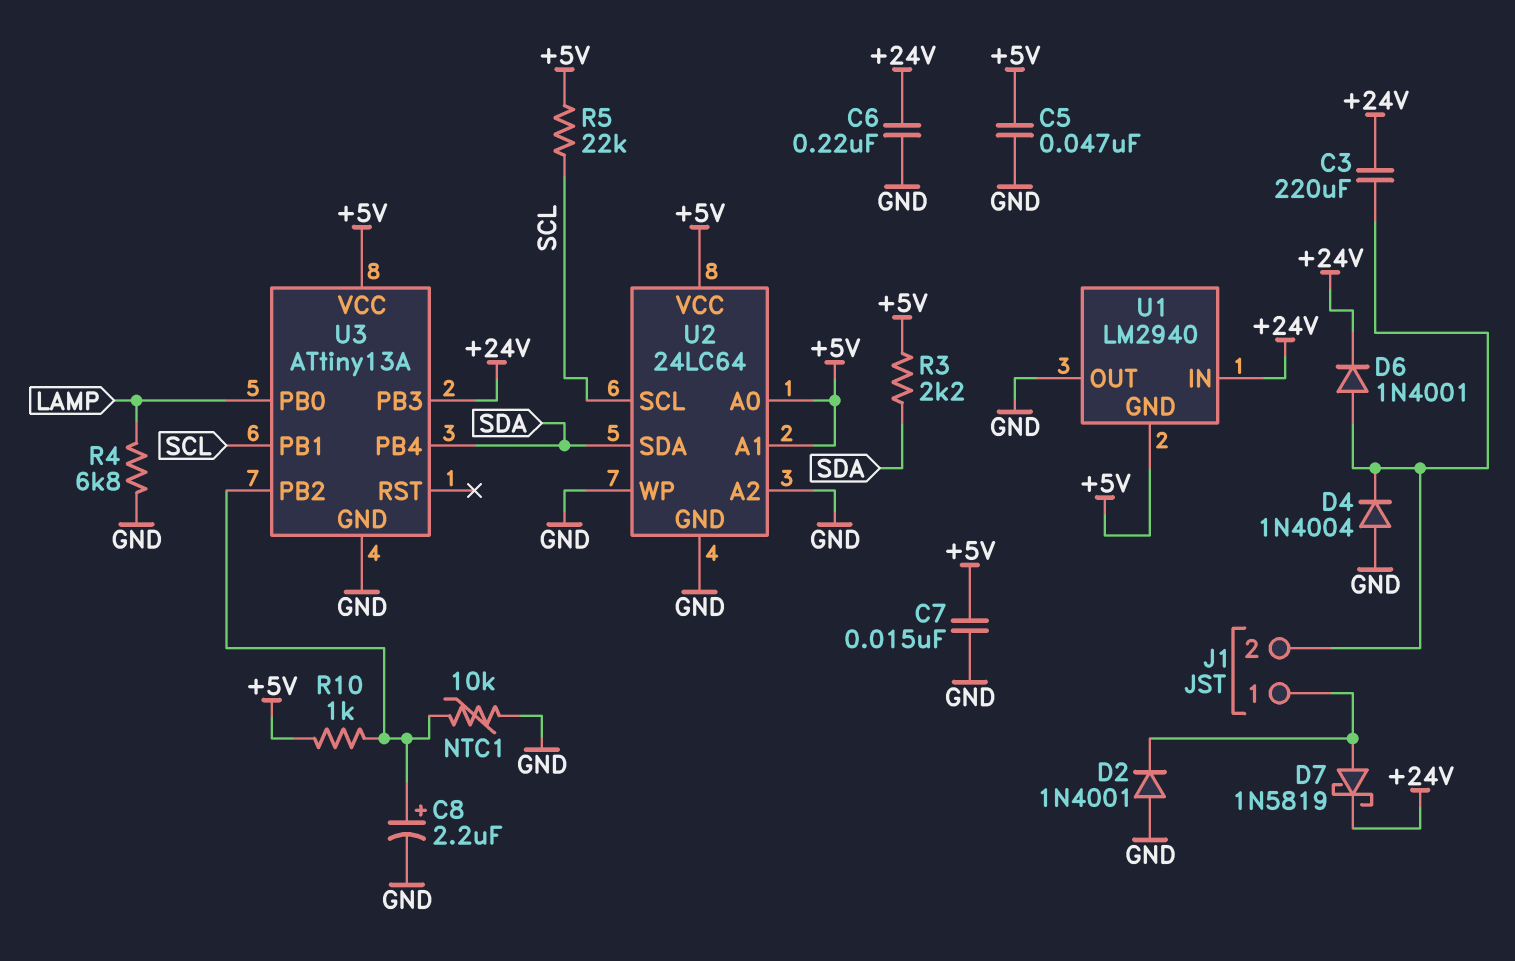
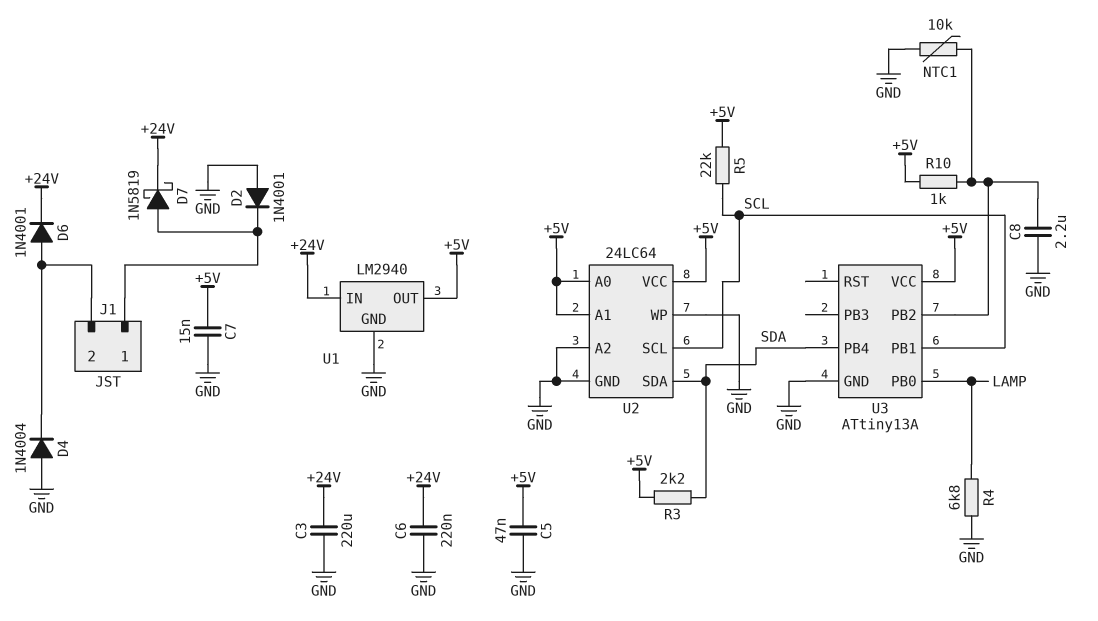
C3: 220uF (+24V, J1/2) -> 220uF (+24V, GND)
C8: 2.2uF (plus U3/PB2, minus GND) -> 2.2uF (GND, U3/PB2)
U1 pin GND: +5V -> GND
U1 pin OUT: GND -> +5V
U3 pin PB3: +24V -> none

